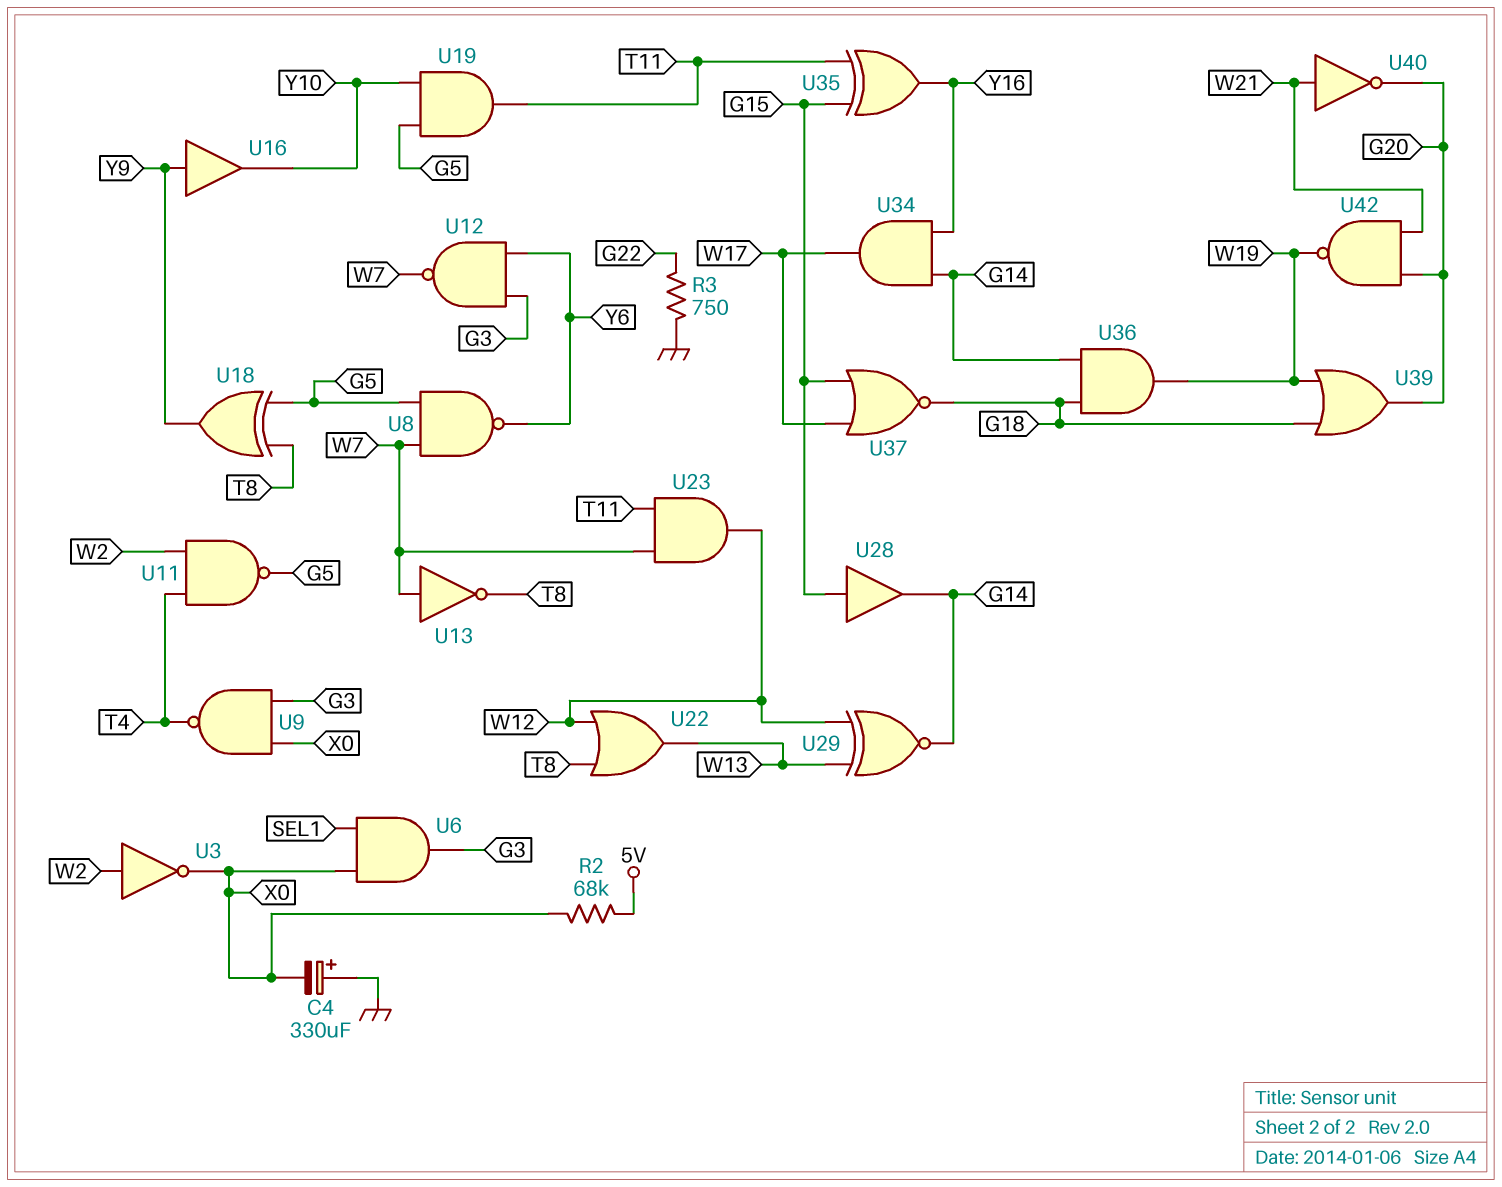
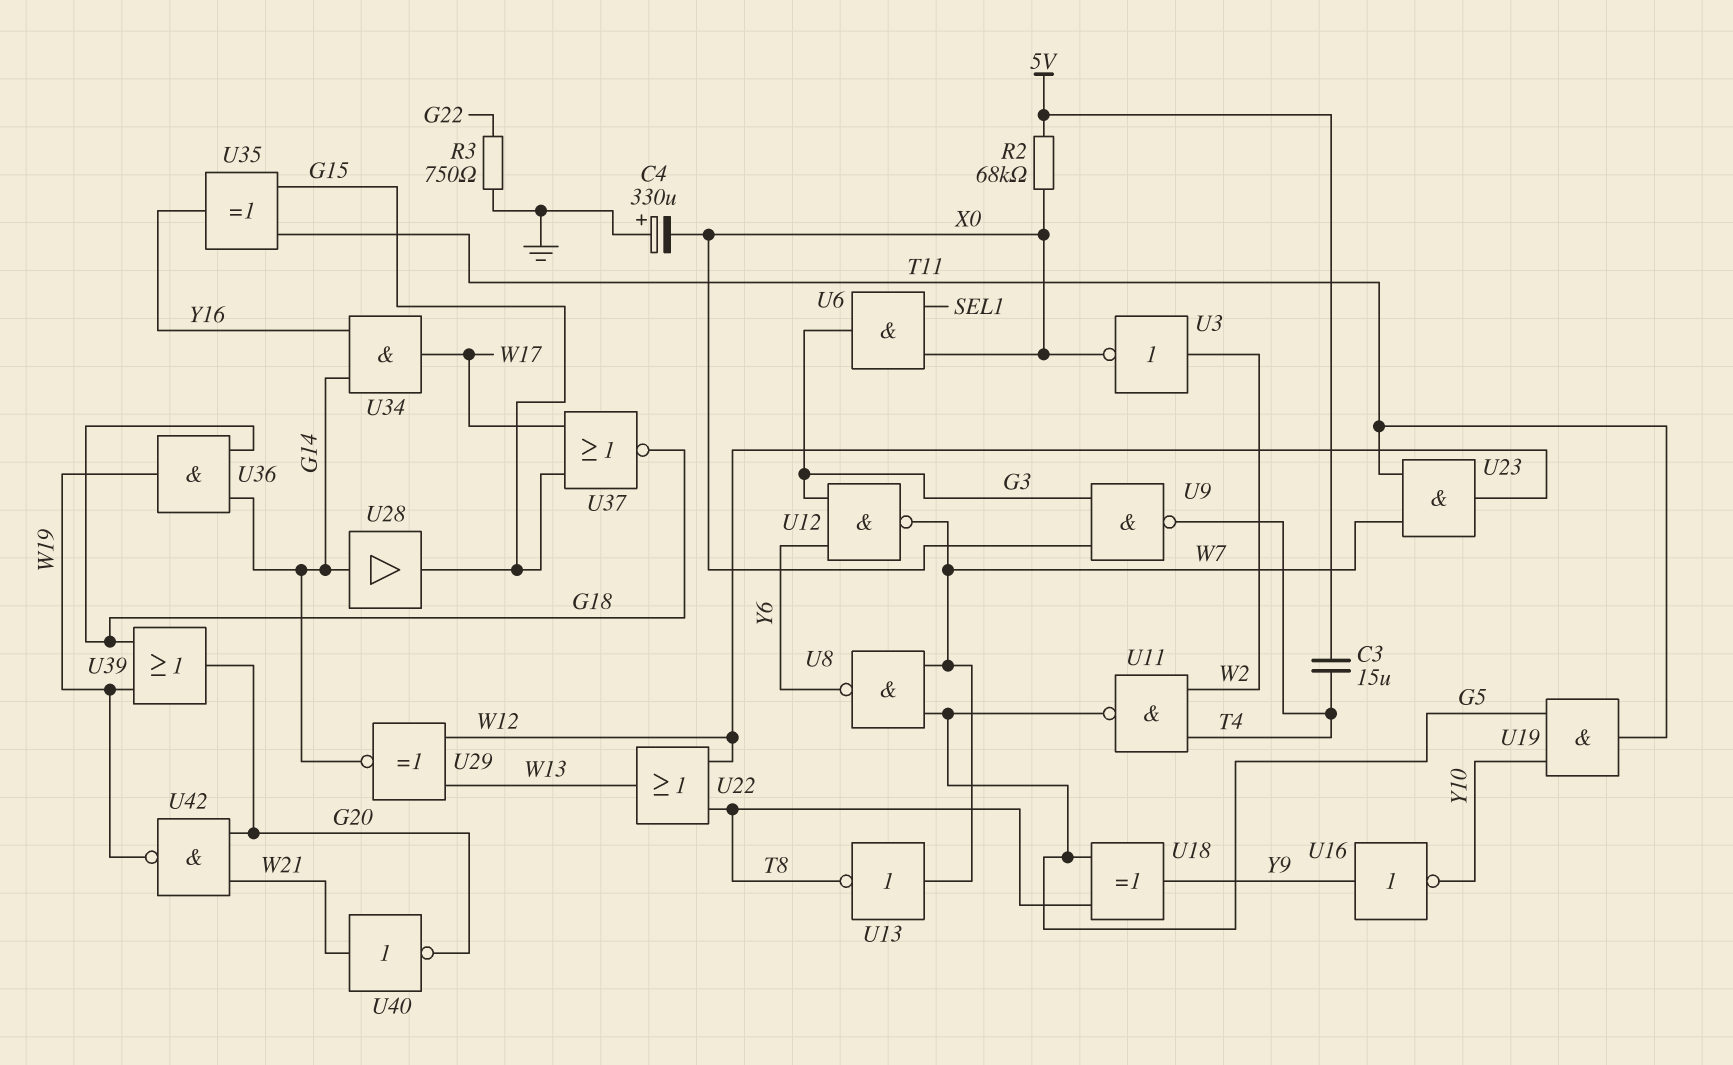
C3: none -> 15uF (5V, T4)
U16: buffer (in Y9, out Y10) -> NOT (in Y9, out Y10)
U28: buffer (in G15, out G14) -> buffer (in G14, out G15)

